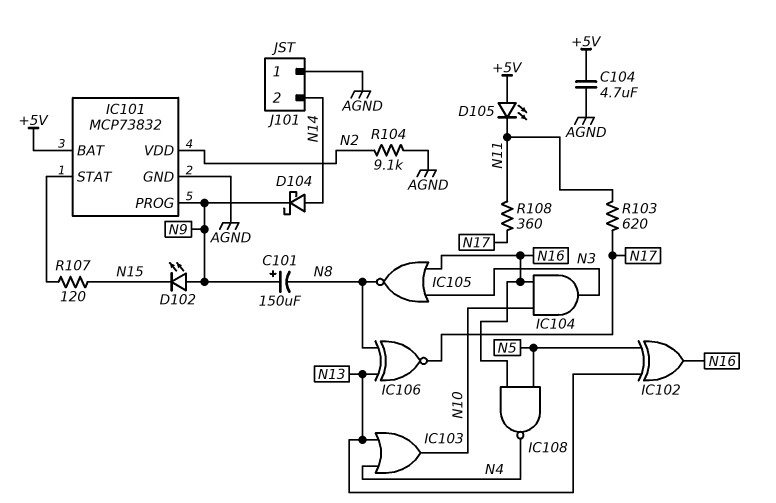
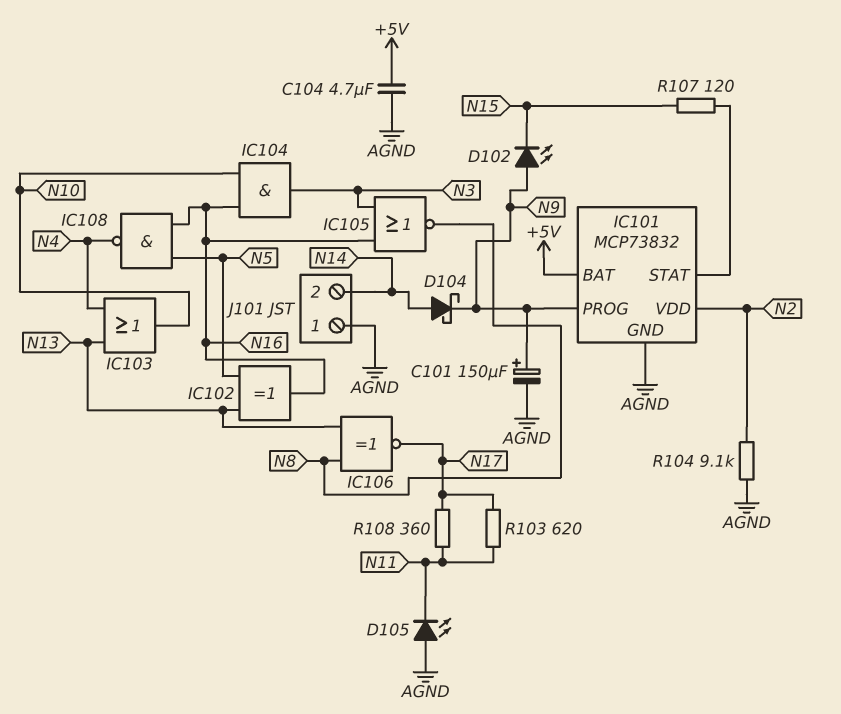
C101: 150uF (plus N9, minus N8) -> 150uF (plus N9, minus AGND)
D105: LED (A +5V, K N11) -> LED (A AGND, K N11)

